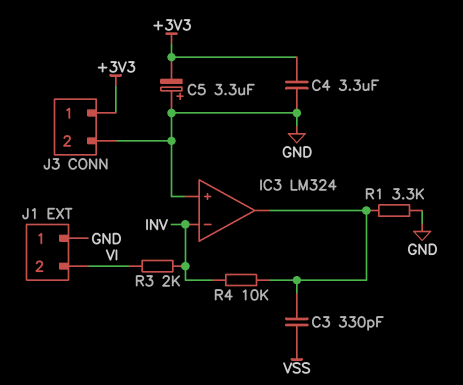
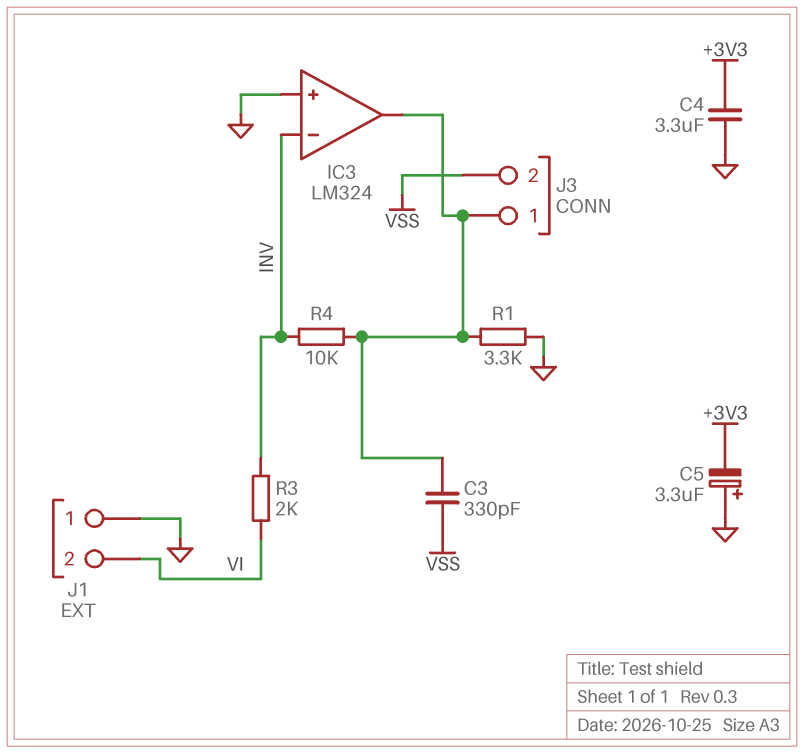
J3 pin 1: +3V3 -> IC3/out
J3 pin 2: GND -> VSS

